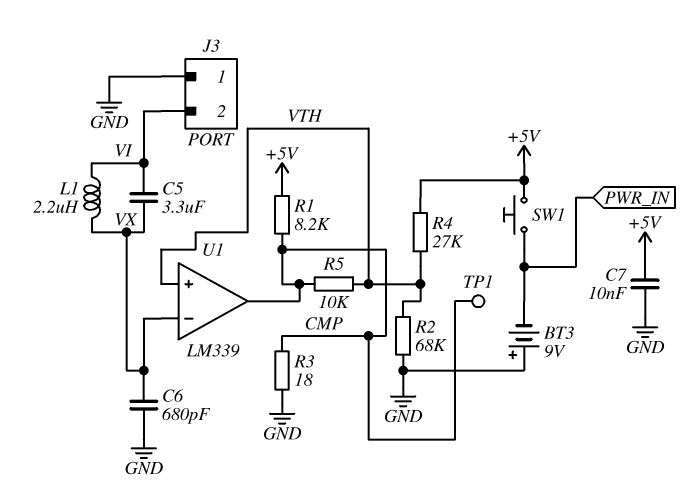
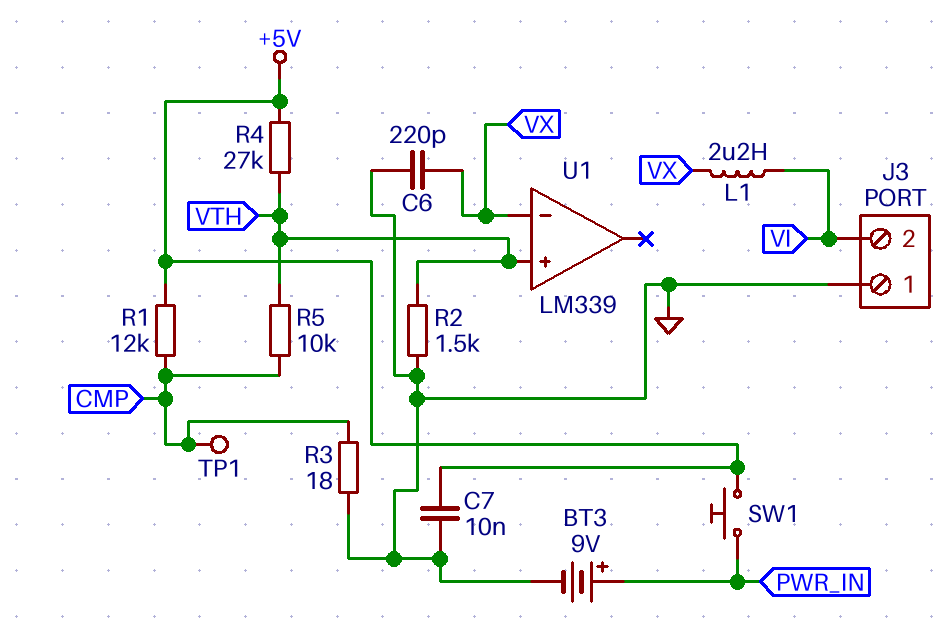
BT3: 9V (plus GND, minus PWR_IN) -> 9V (plus PWR_IN, minus GND)
C5: 3.3uF (VI, VX) -> none
C6: 680pF (GND, VX) -> 220pF (GND, VX)
R1: 8.2k (+5V, CMP) -> 12k (+5V, CMP)
R2: 68k (GND, VTH) -> 1.5k (GND, VTH)
U1 pin out: CMP -> none

